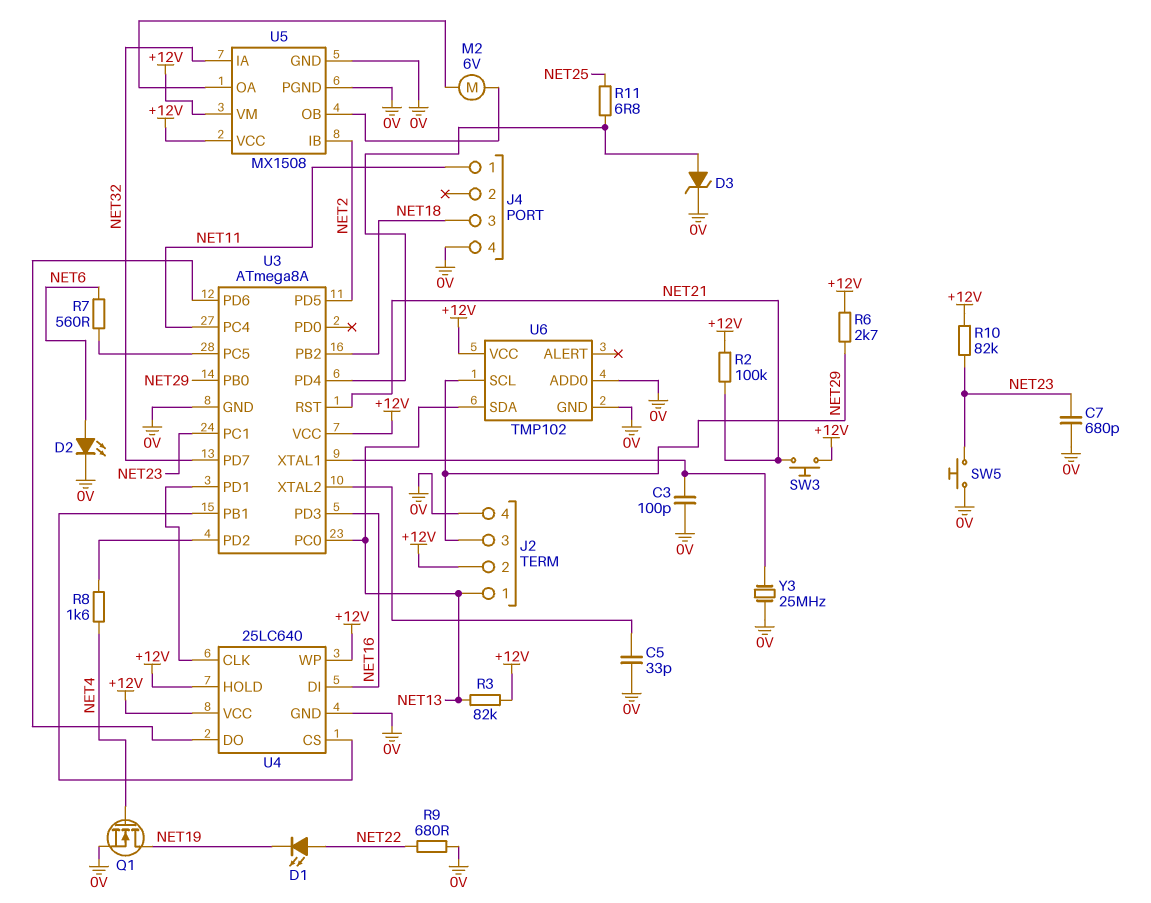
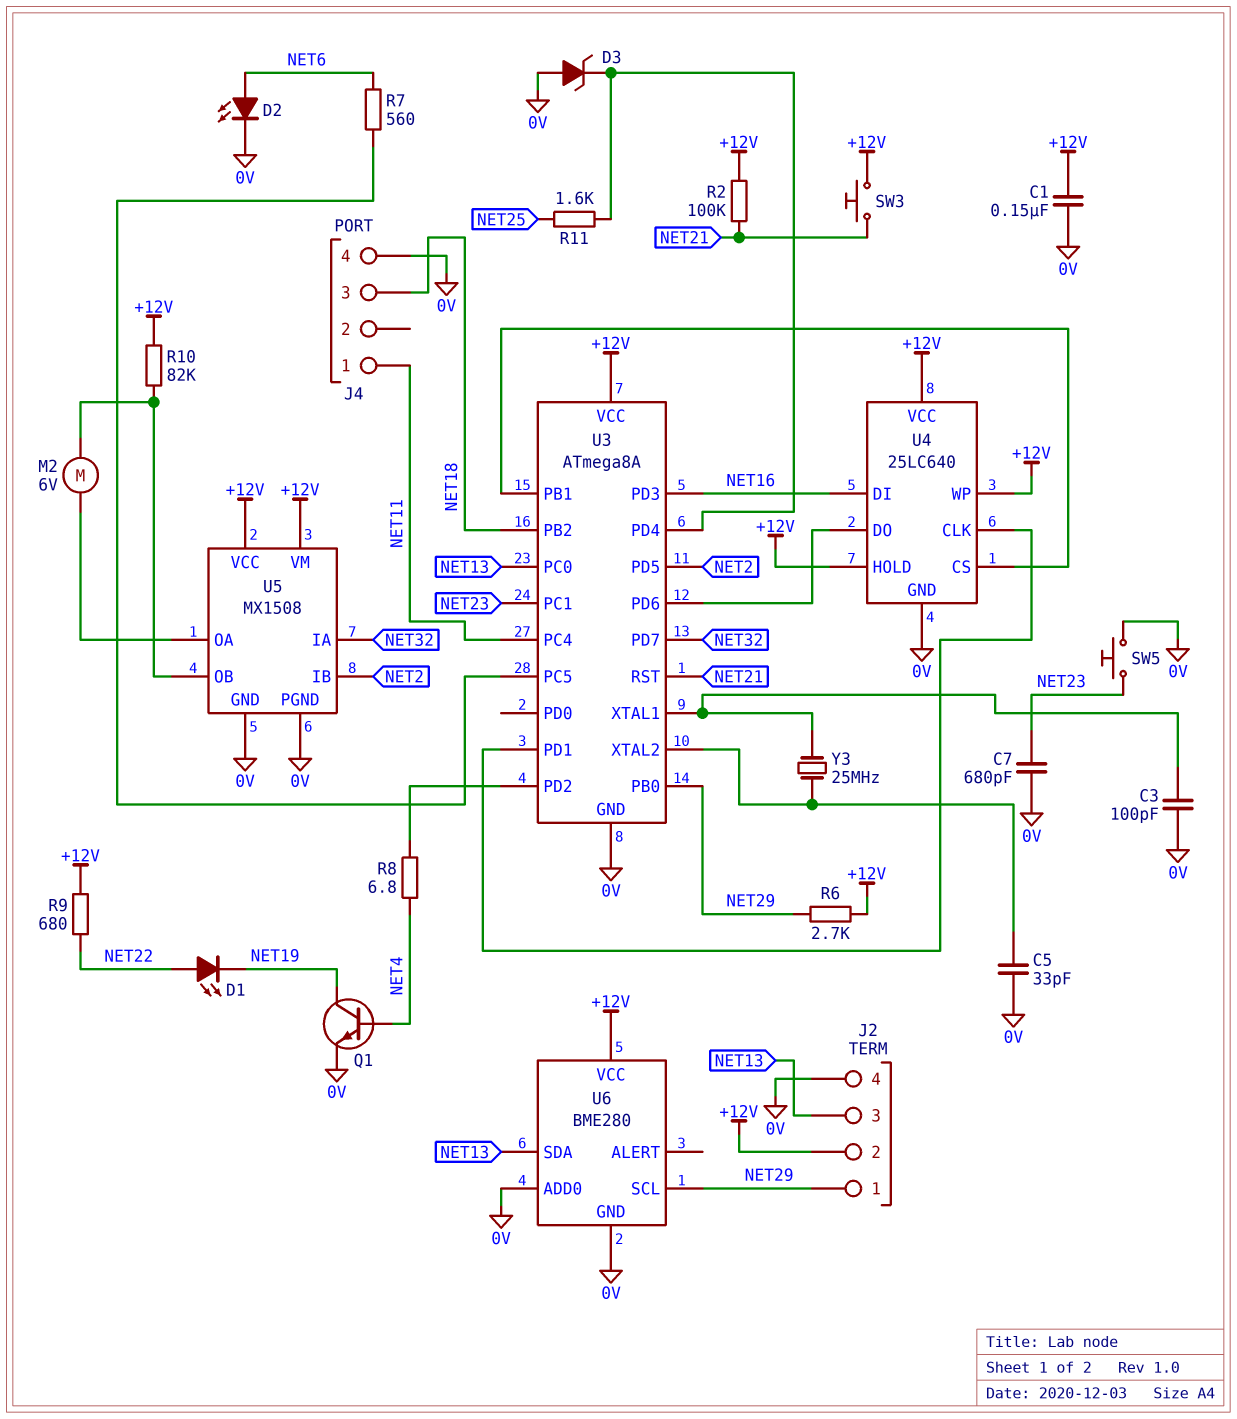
C1: none -> 150nF (+12V, 0V)
D3: zener (A U3/PD4, K 0V) -> zener (A 0V, K U3/PD4)
J2 pin 1: NET13 -> NET29
J2 pin 3: NET29 -> NET13
Q1: NMOS (G NET4, D NET19, S 0V) -> NPN (B NET4, C NET19, E 0V)
R3: 82k (+12V, NET13) -> none
R8: 1.6k (NET4, U3/PD2) -> 6.8 (NET4, U3/PD2)
R9: 680 (0V, NET22) -> 680 (+12V, NET22)
R10: 82k (+12V, NET23) -> 82k (+12V, U5/OB)
R11: 6.8 (NET25, U3/PD4) -> 1.6k (NET25, U3/PD4)
U6: TMP102 -> BME280
Y3: 25MHz (0V, U3/XTAL1) -> 25MHz (U3/XTAL1, U3/XTAL2)

